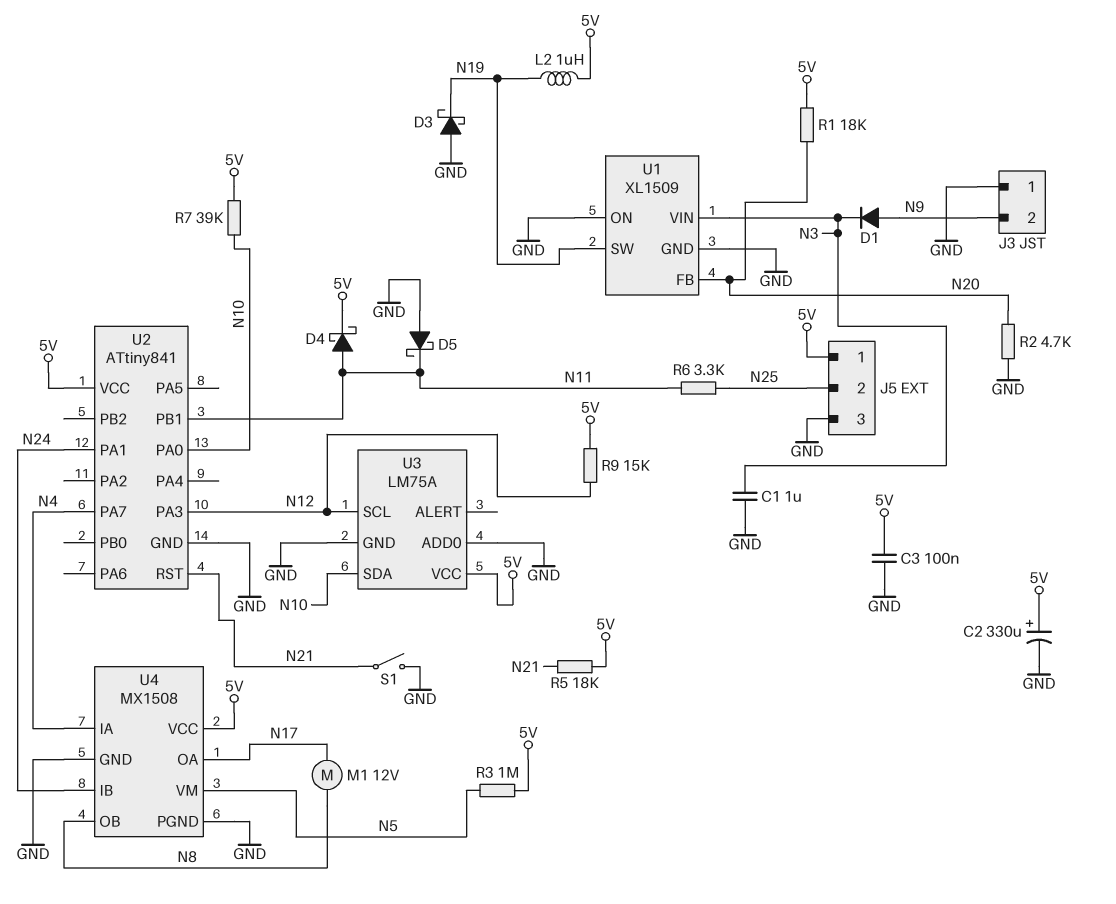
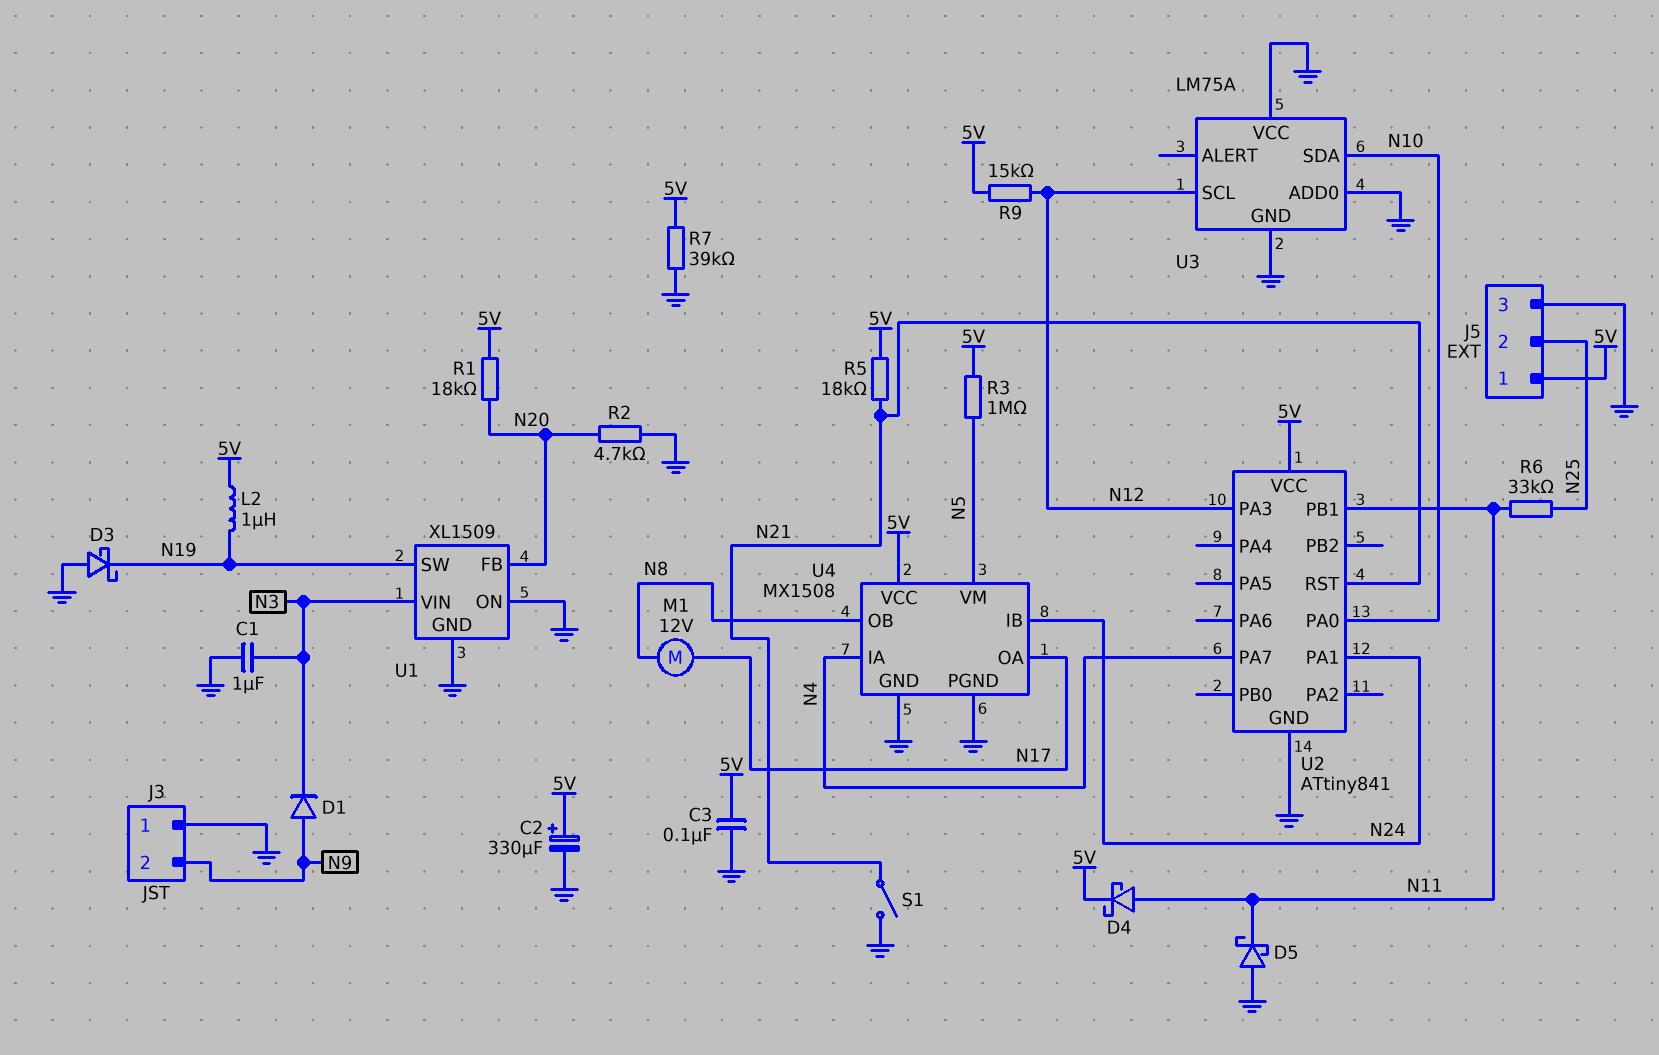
R6: 3.3k (N11, N25) -> 33k (N11, N25)
R7: 39k (5V, N10) -> 39k (5V, GND)
U3 pin VCC: 5V -> GND

